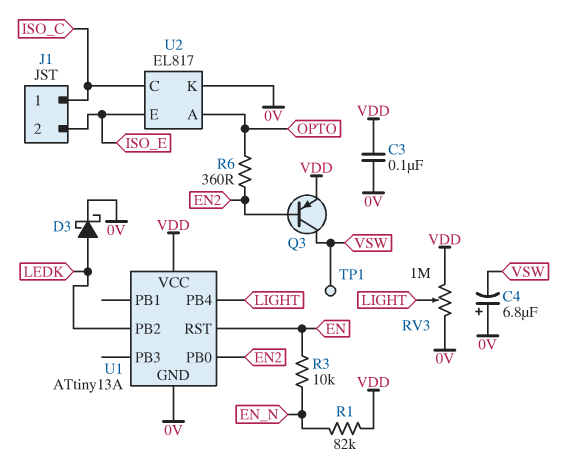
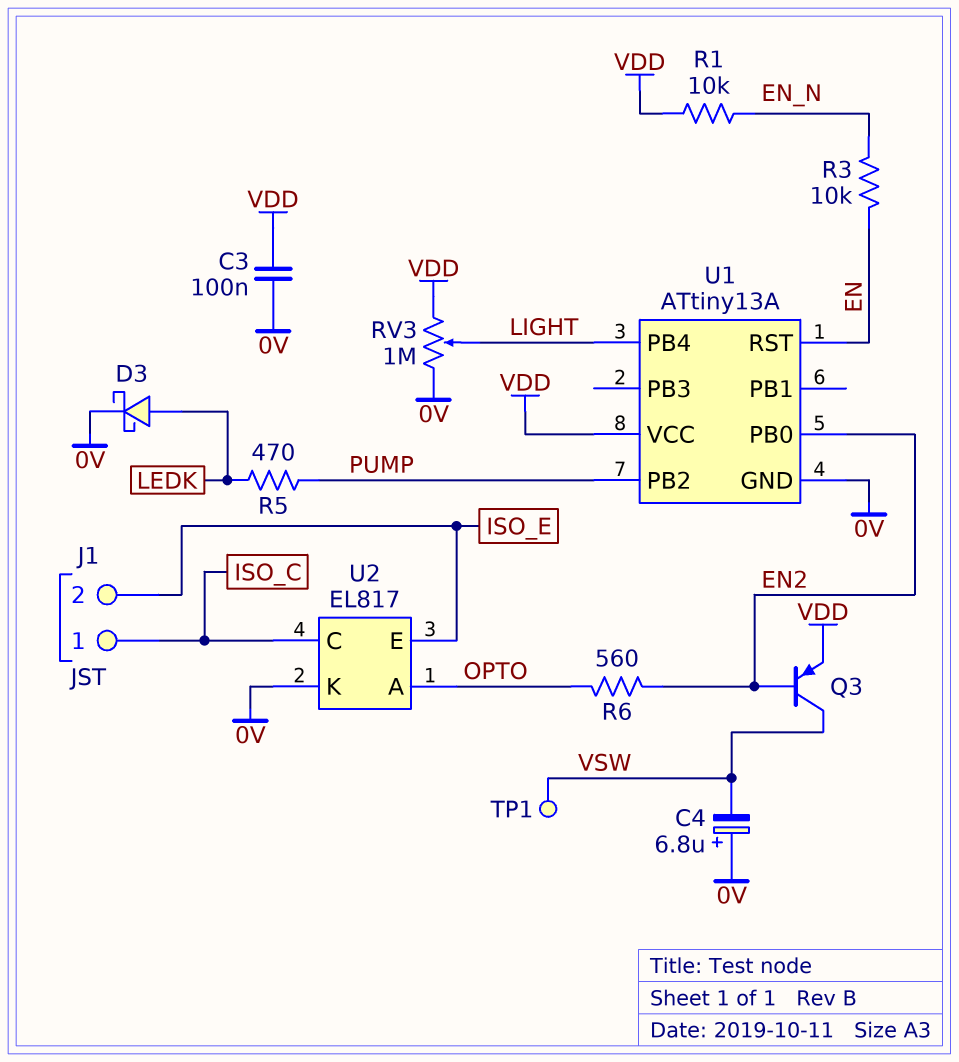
R1: 82k (EN_N, VDD) -> 10k (EN_N, VDD)
R5: none -> 470 (LEDK, PUMP)
R6: 360 (EN2, OPTO) -> 560 (EN2, OPTO)
U1 pin PB2: LEDK -> PUMP

